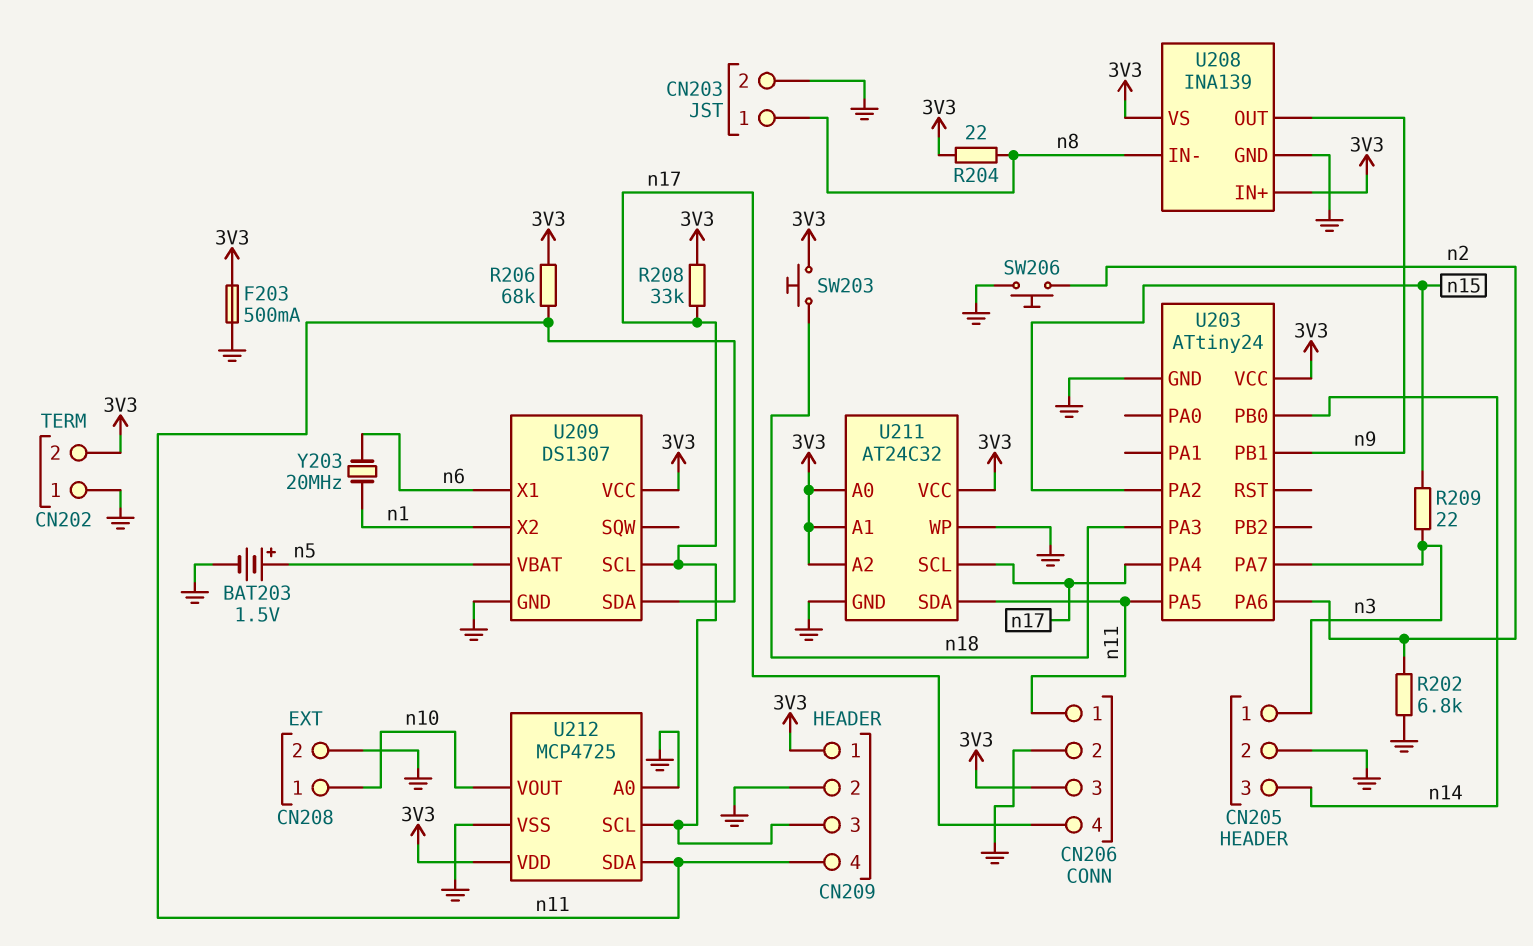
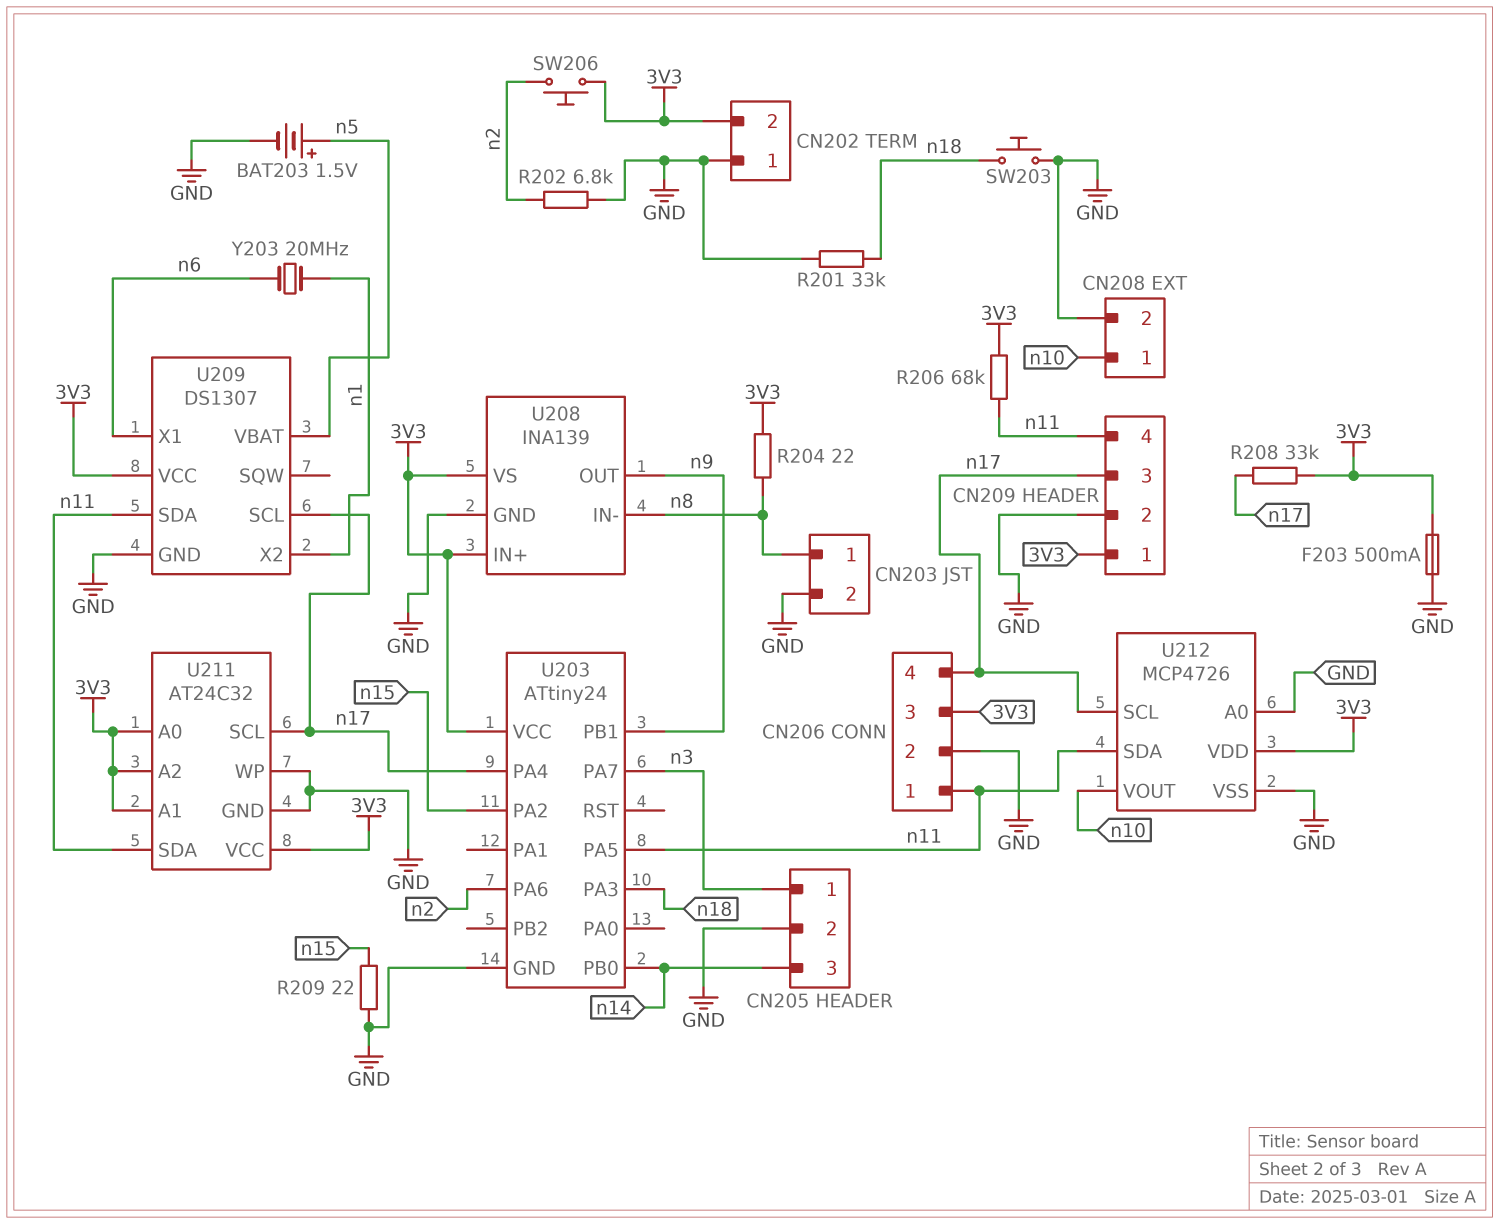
R201: none -> 33k (GND, n18)
R209: 22 (n3, n15) -> 22 (GND, n15)
SW203: button (3V3, n18) -> button (GND, n18)
SW206: button (GND, n2) -> button (3V3, n2)
U212: MCP4725 -> MCP4726

